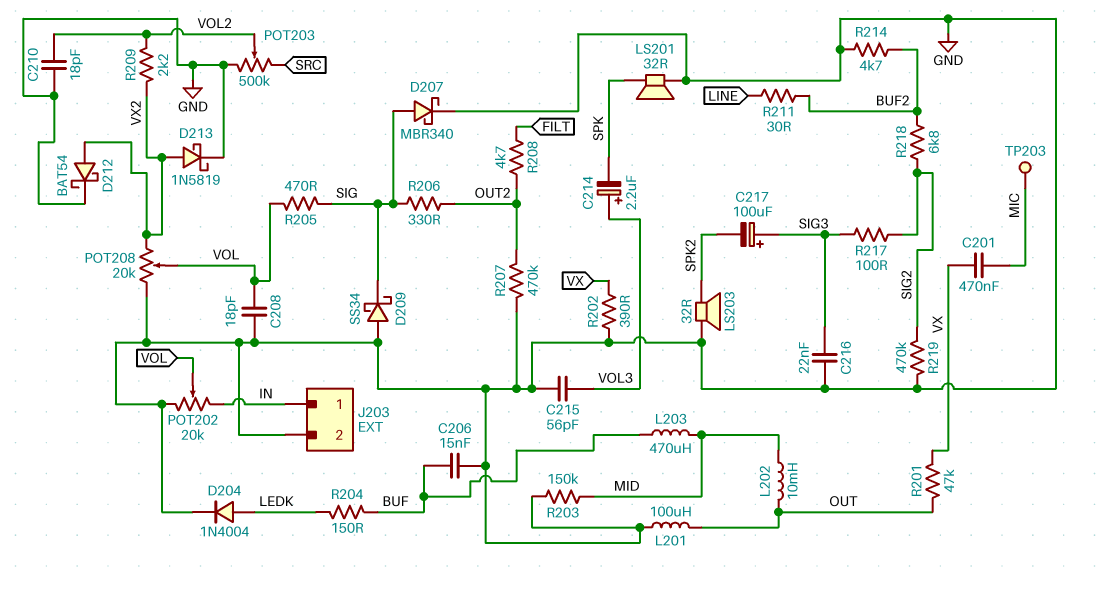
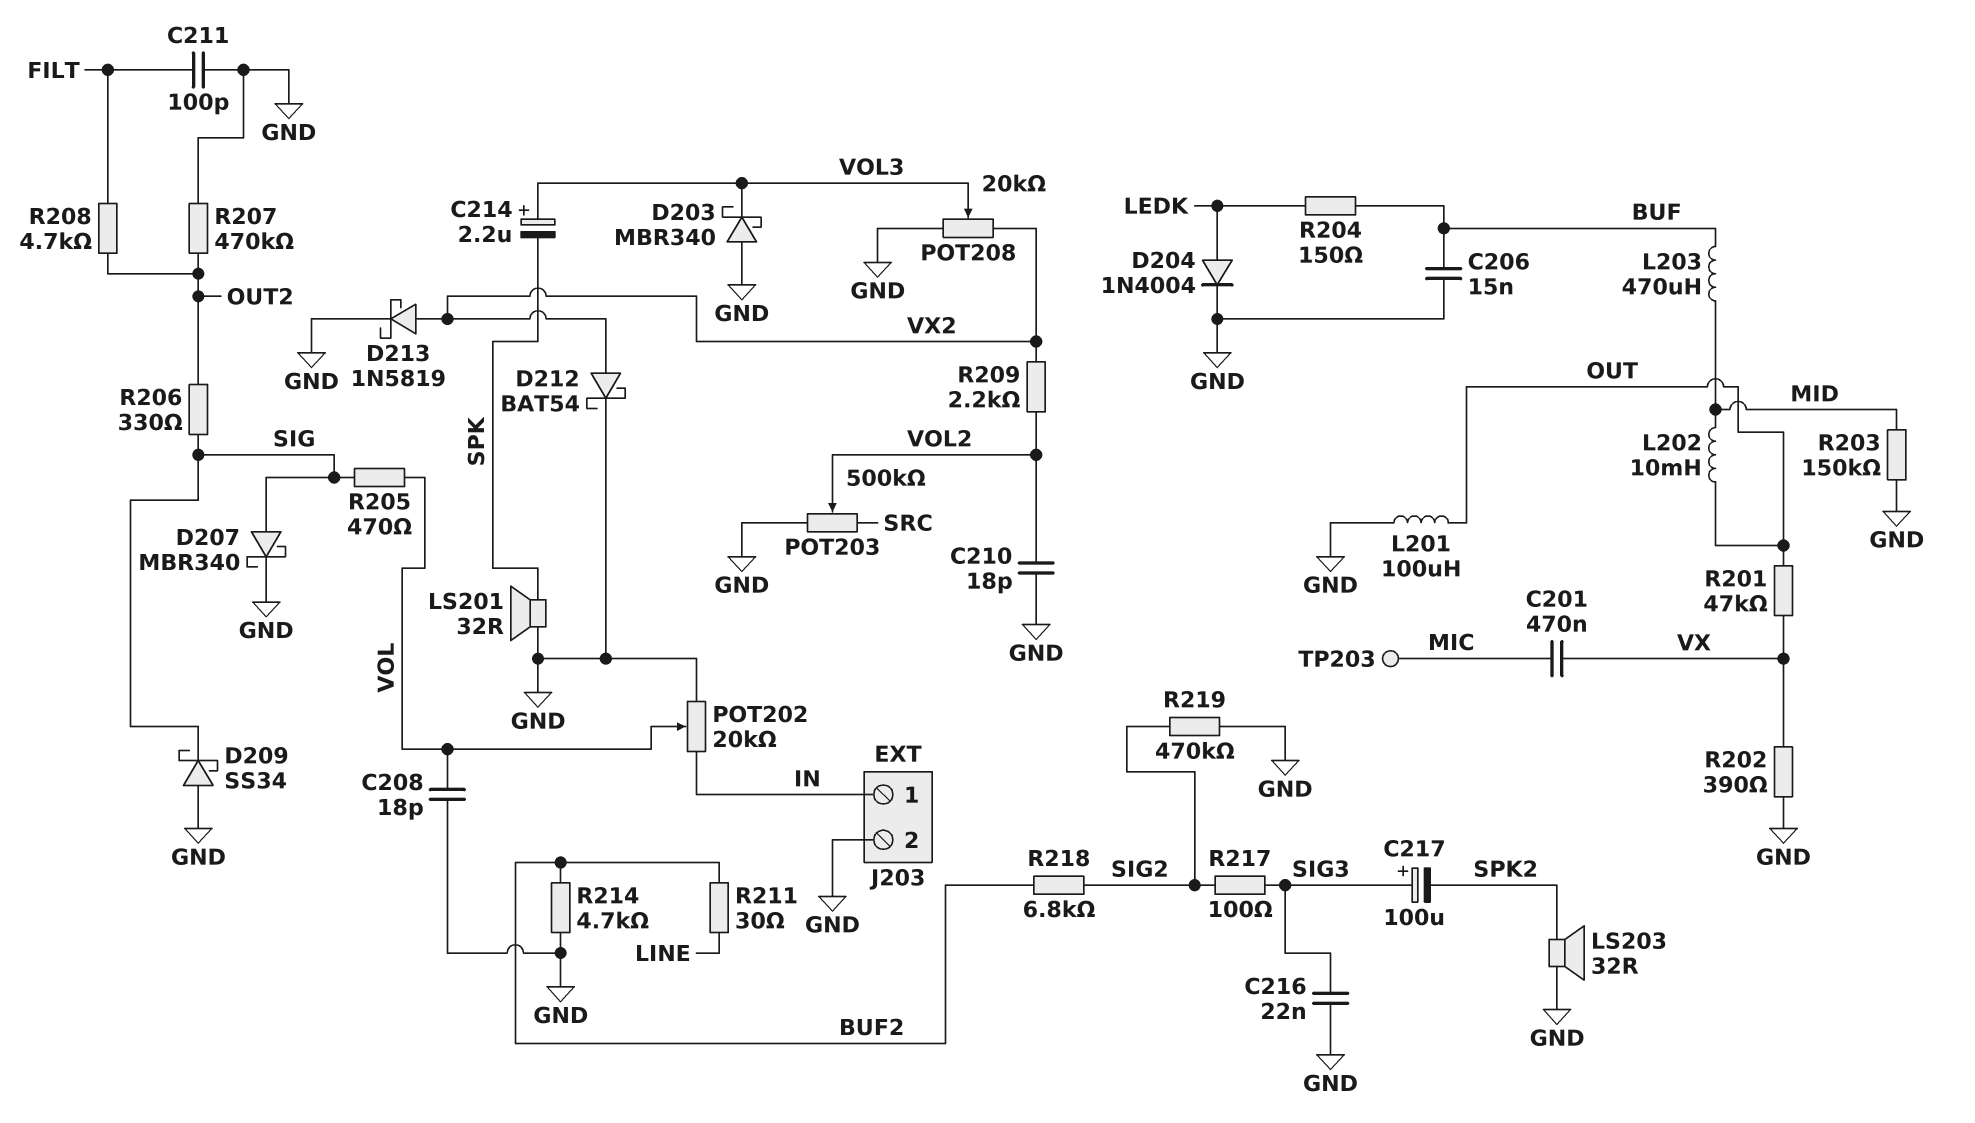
C211: none -> 100pF (FILT, GND)
C215: 56pF (GND, VOL3) -> none
D203: none -> schottky MBR340 (A GND, K VOL3)
POT208: 20k (GND, VX2, wiper VOL) -> 20k (GND, VX2, wiper VOL3)

